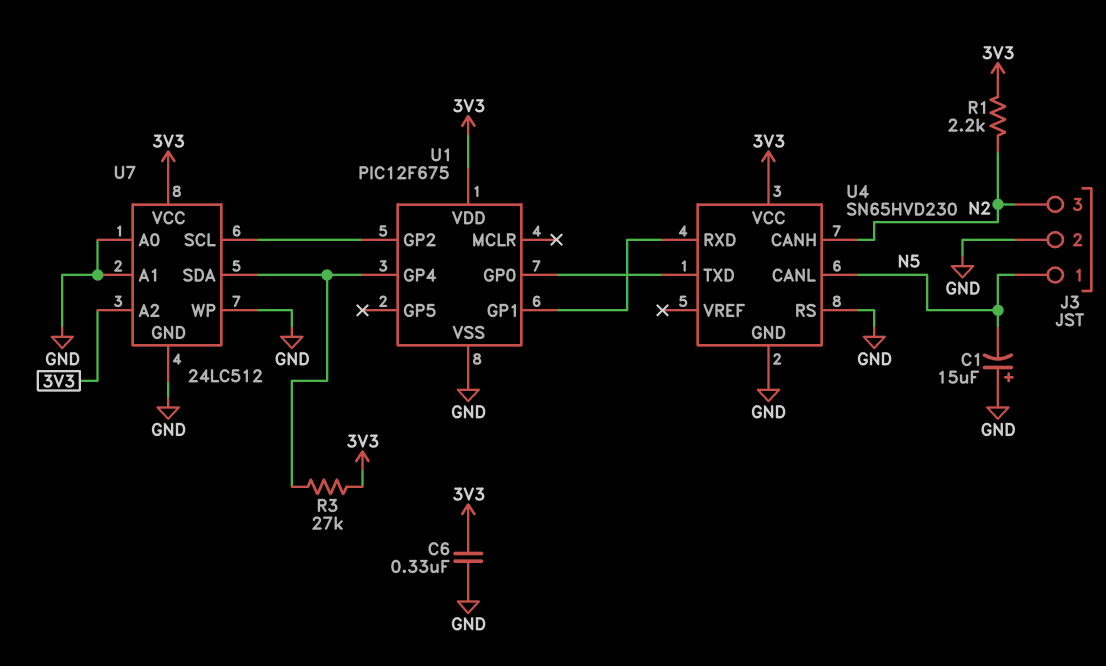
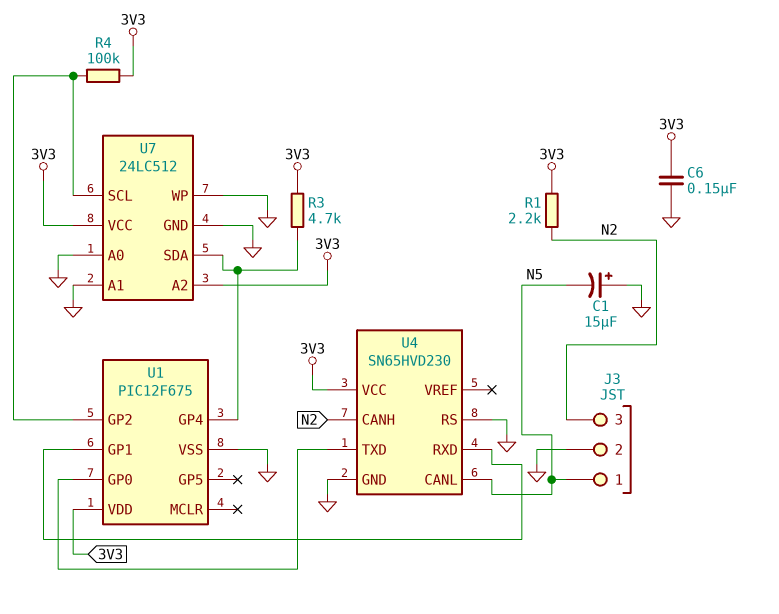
C6: 330nF (3V3, GND) -> 150nF (3V3, GND)
R3: 27k (3V3, U1/GP4) -> 4.7k (3V3, U1/GP4)
R4: none -> 100k (3V3, U1/GP2)

